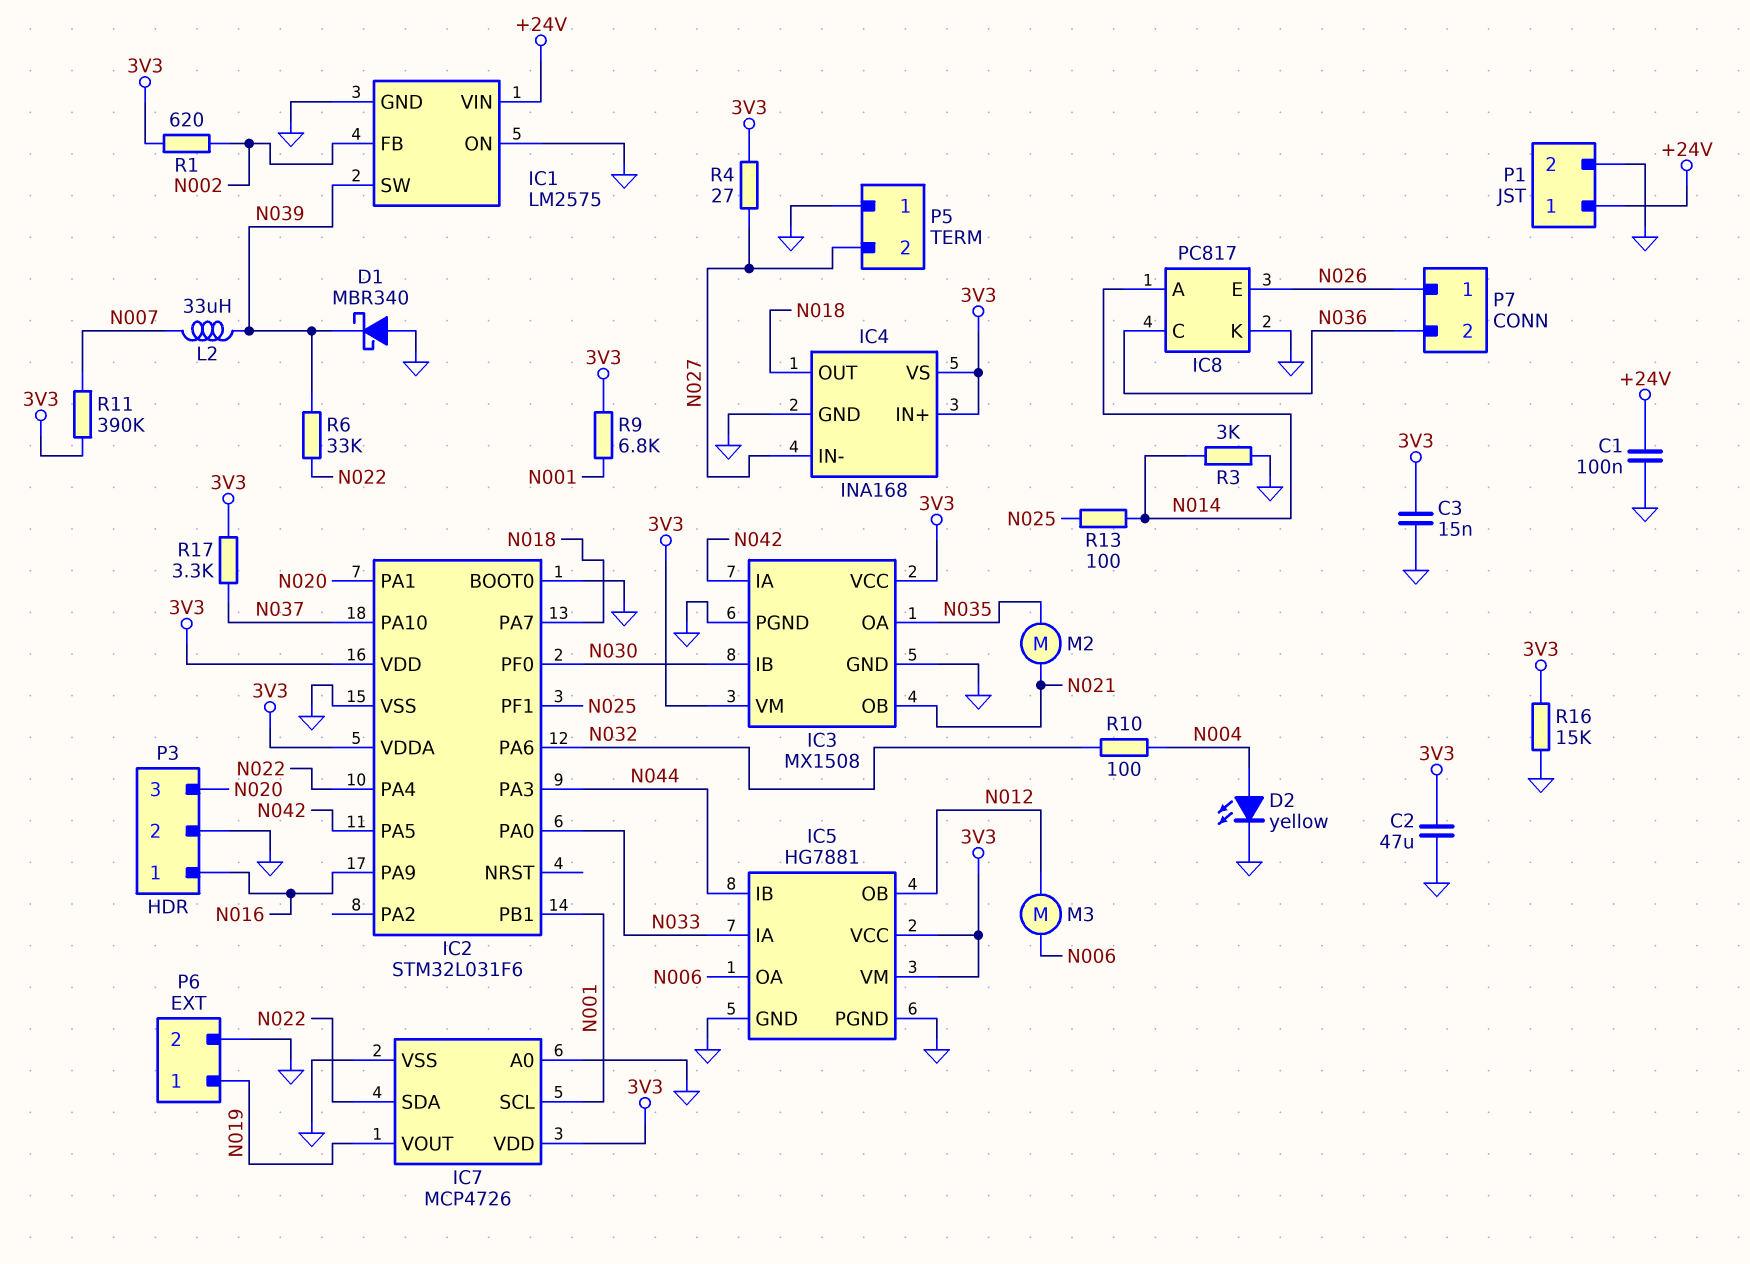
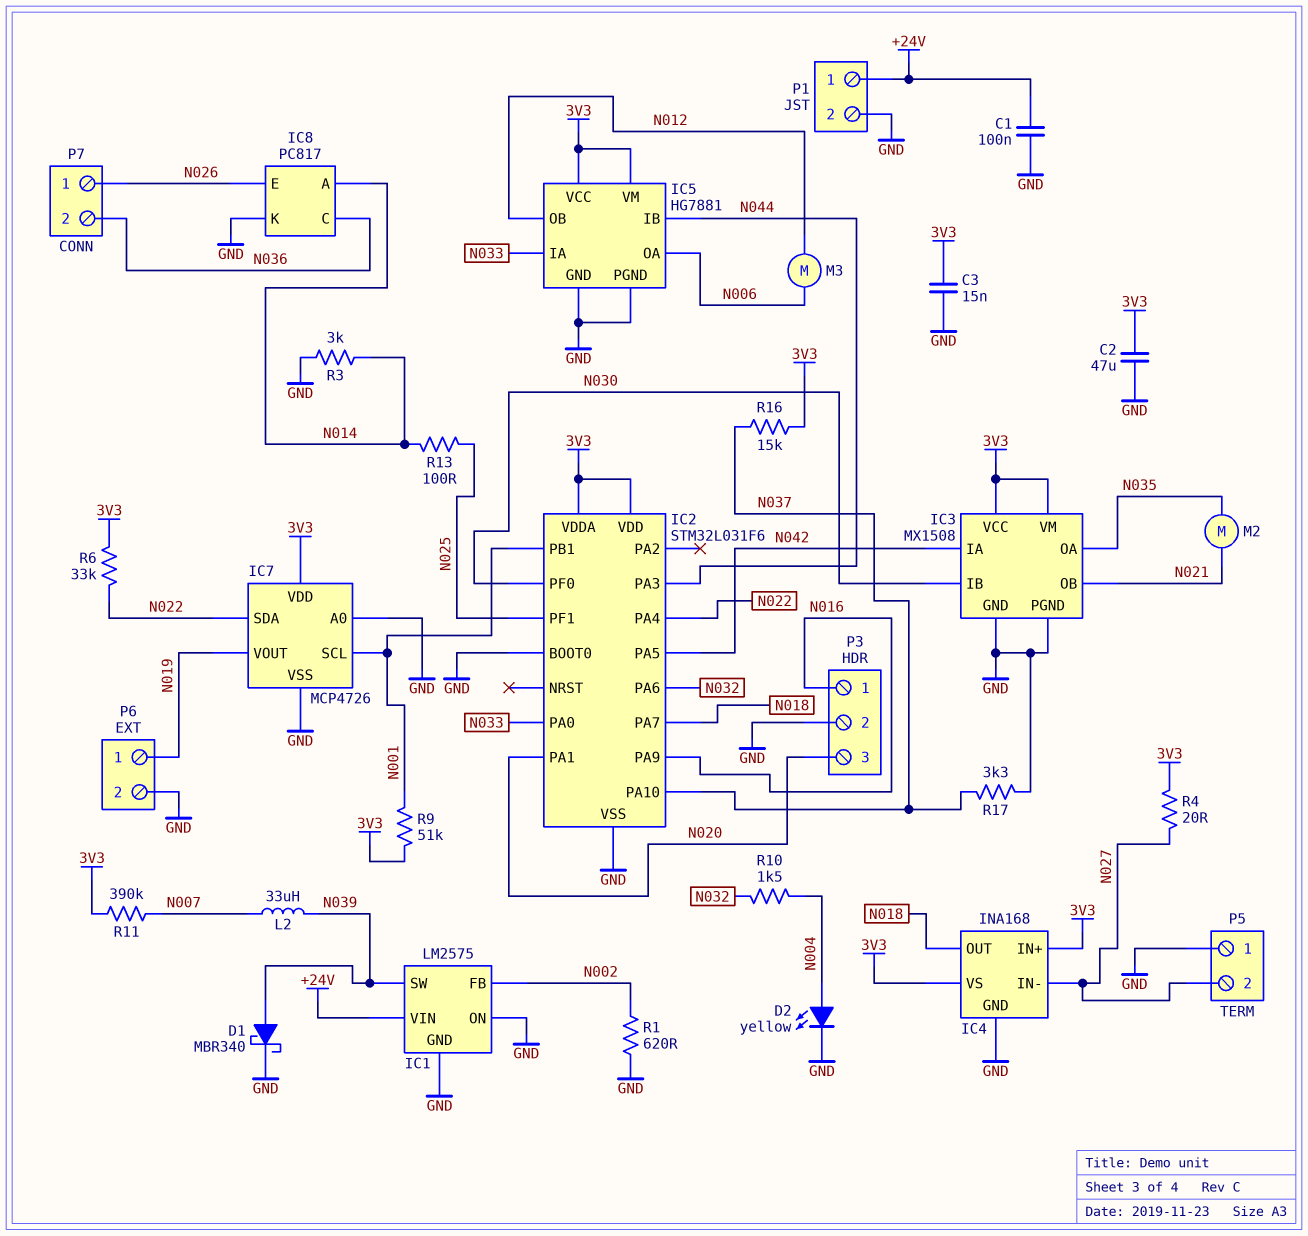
D1: schottky MBR340 (A GND, K N039) -> schottky MBR340 (A N039, K GND)
R1: 620 (3V3, N002) -> 620 (GND, N002)
R4: 27 (3V3, N027) -> 20 (3V3, N027)
R6: 33k (N022, N039) -> 33k (3V3, N022)
R9: 6.8k (3V3, N001) -> 51k (3V3, N001)
R10: 100 (N004, N032) -> 1.5k (N004, N032)
R16: 15k (3V3, GND) -> 15k (3V3, N037)
R17: 3.3k (3V3, N037) -> 3.3k (GND, N037)

